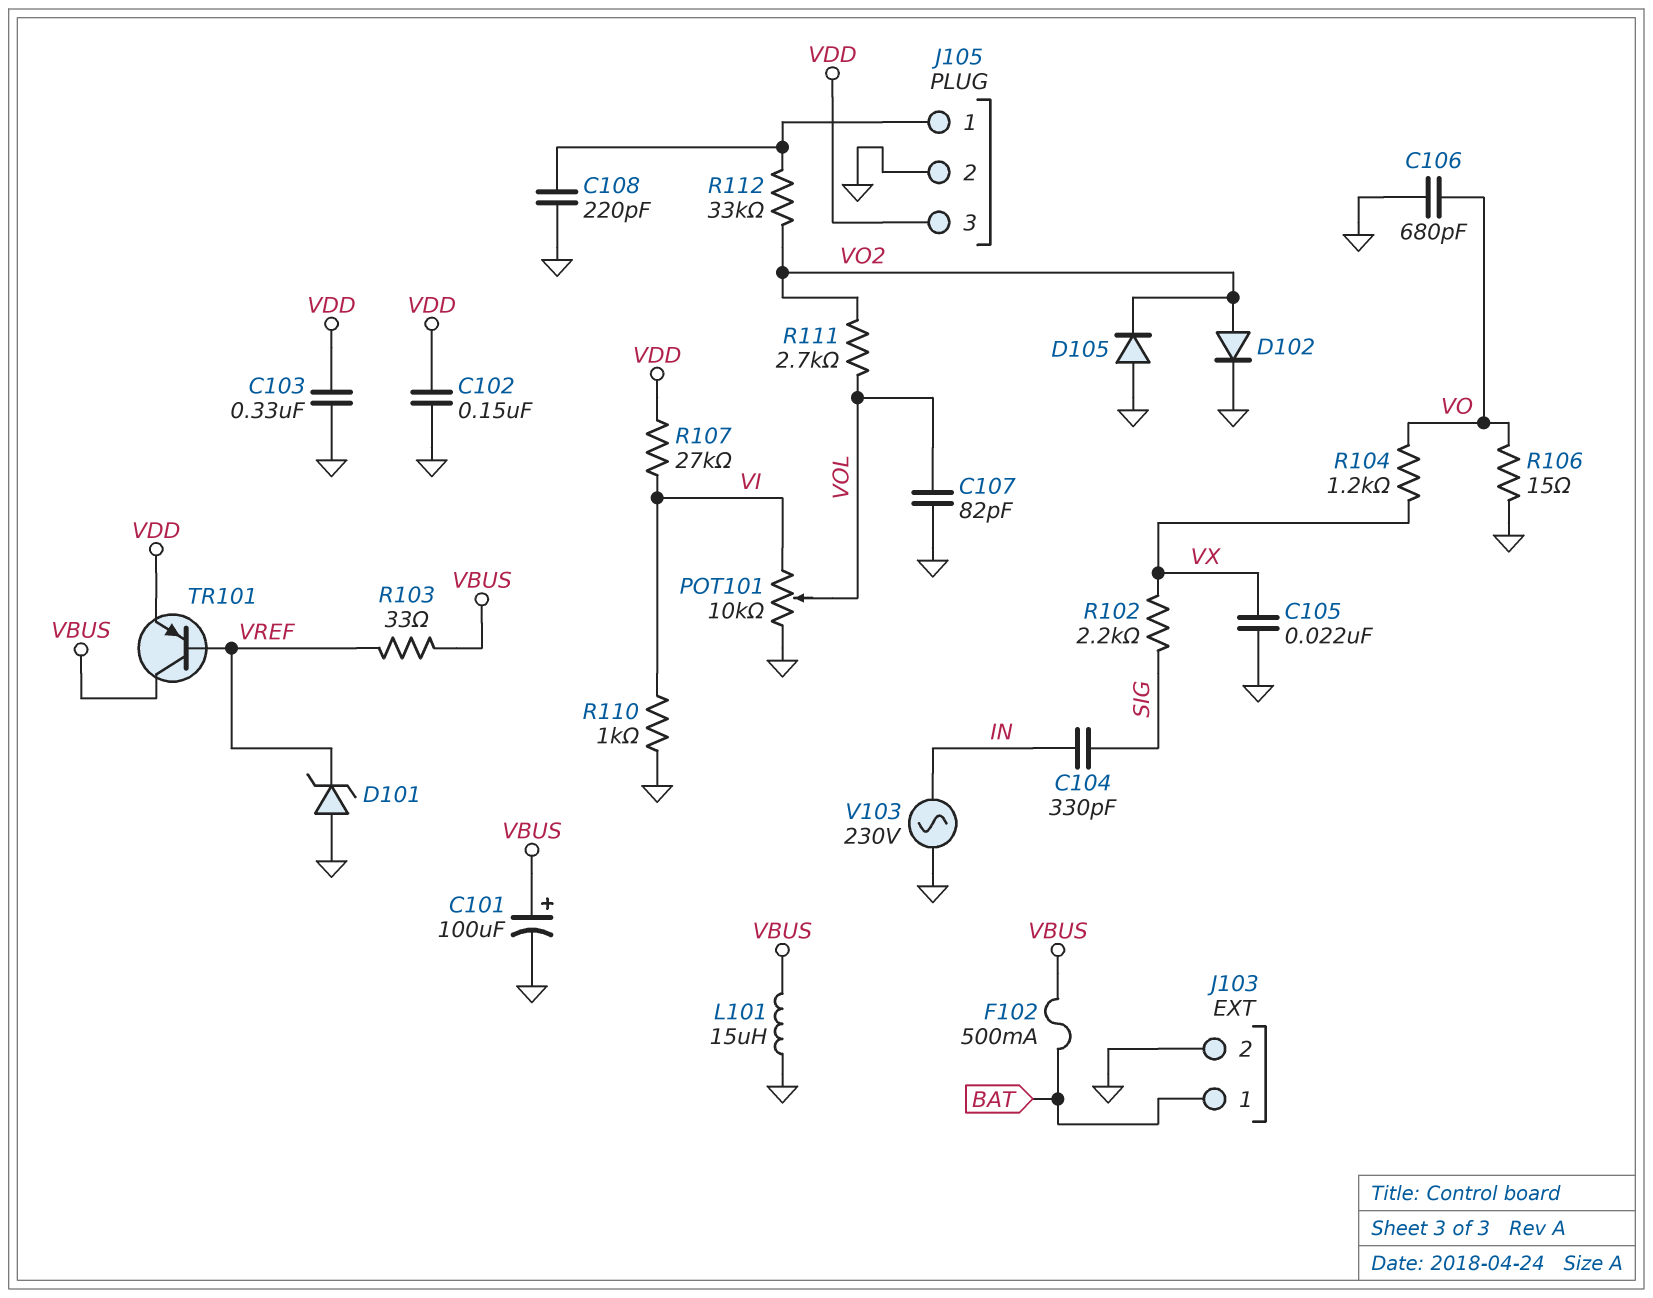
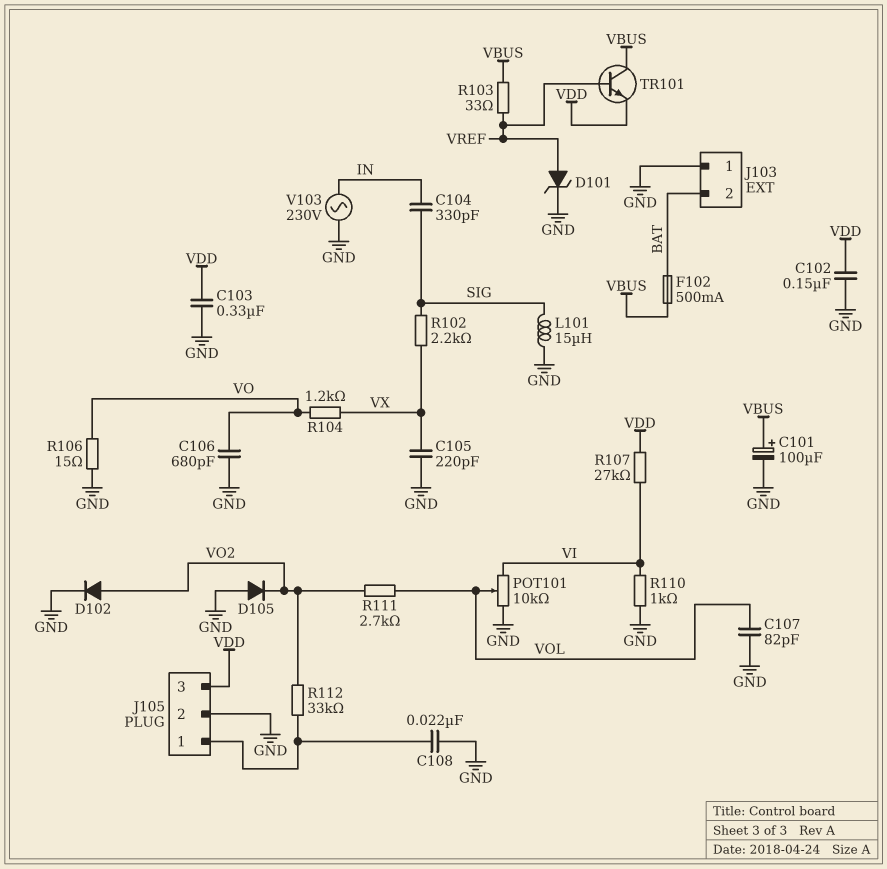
C105: 22nF (GND, VX) -> 220pF (GND, VX)
C108: 220pF (GND, J105/1) -> 22nF (GND, J105/1)
D101: zener (A GND, K VREF) -> zener (A VREF, K GND)
J103 pin 1: BAT -> GND
J103 pin 2: GND -> BAT
L101: 15uH (GND, VBUS) -> 15uH (GND, SIG)
TR101: PNP (B VREF, C VBUS, E VDD) -> NPN (B VREF, C VBUS, E VDD)

